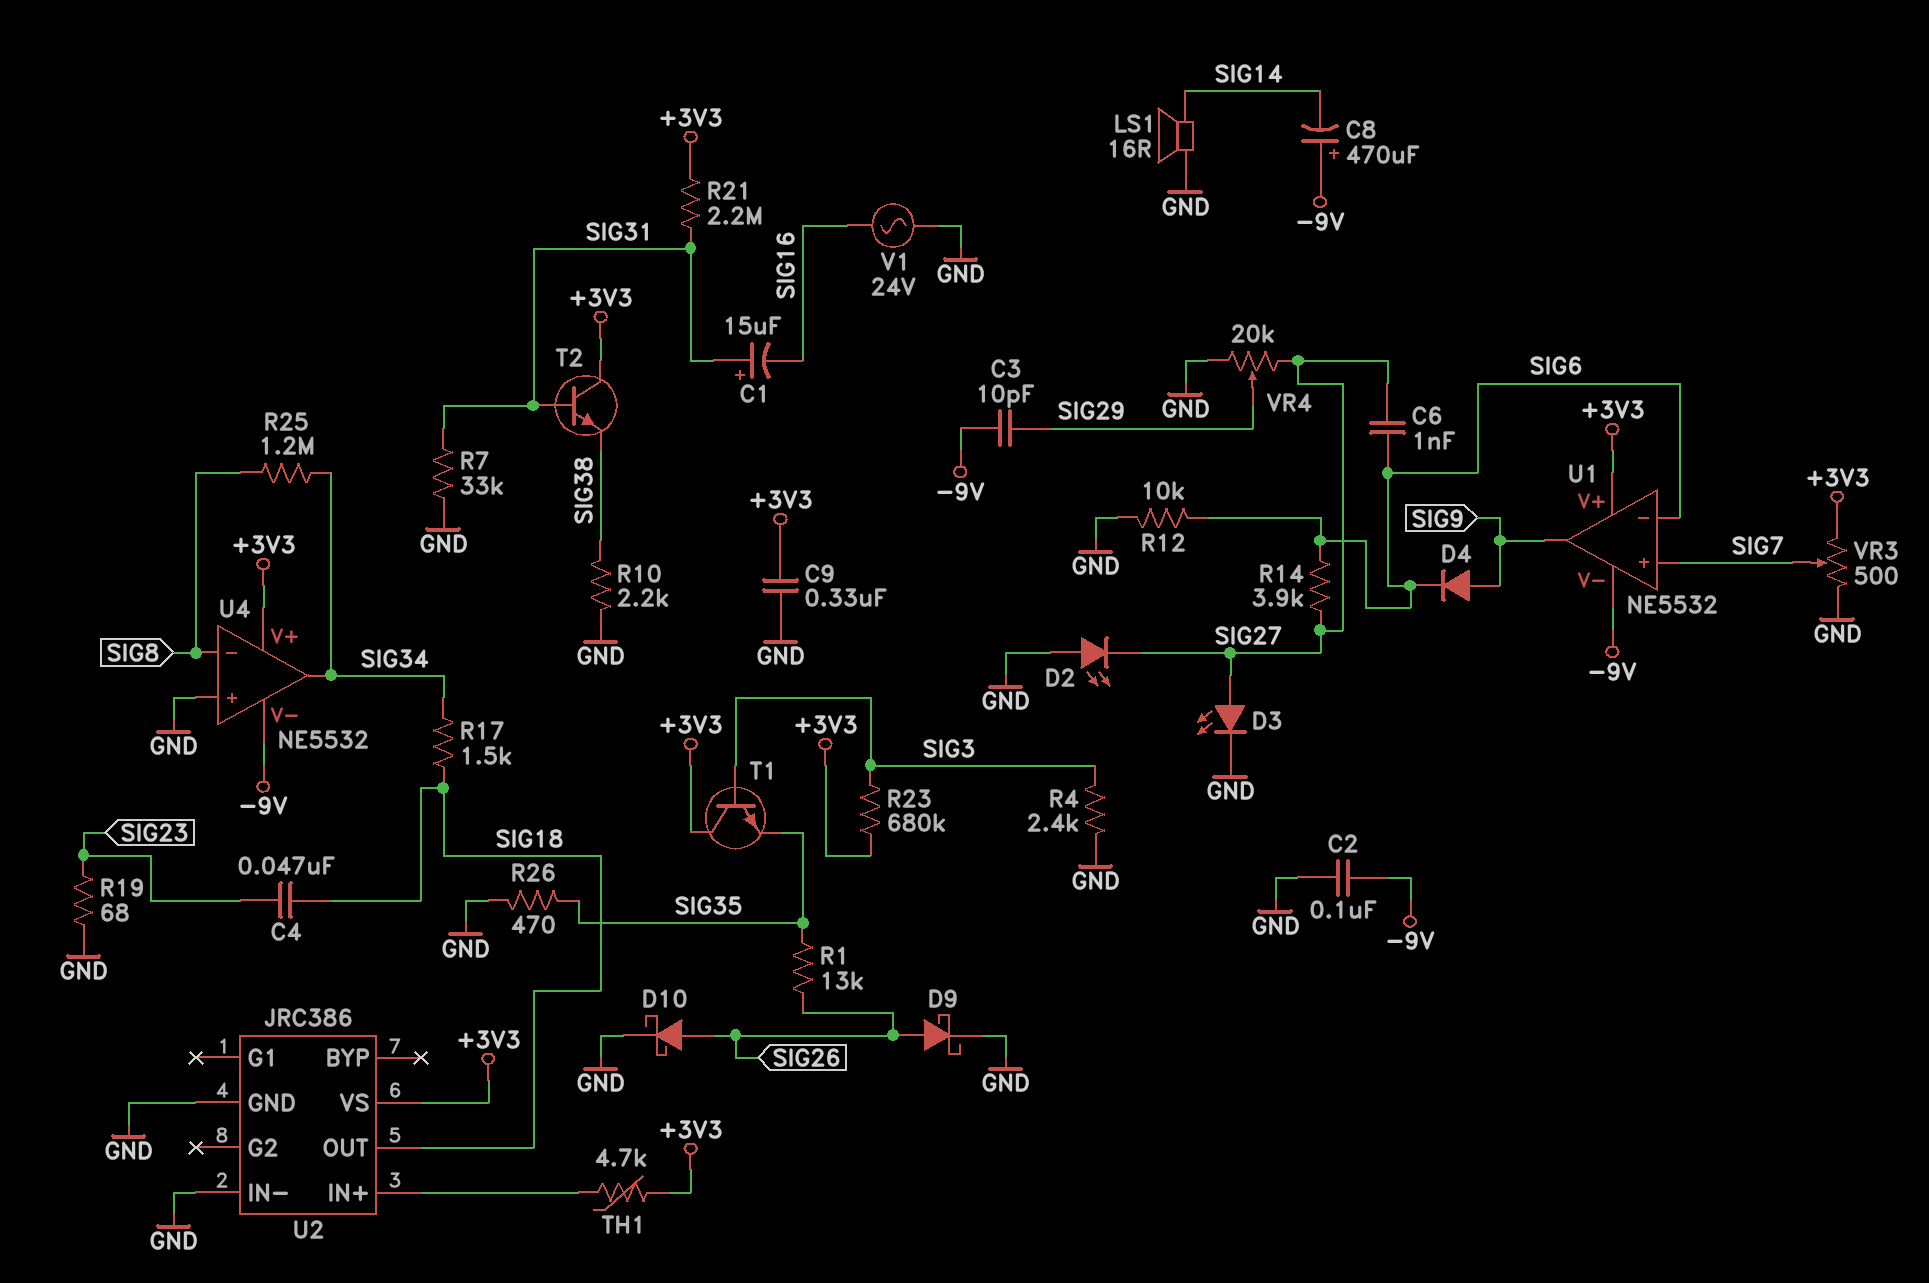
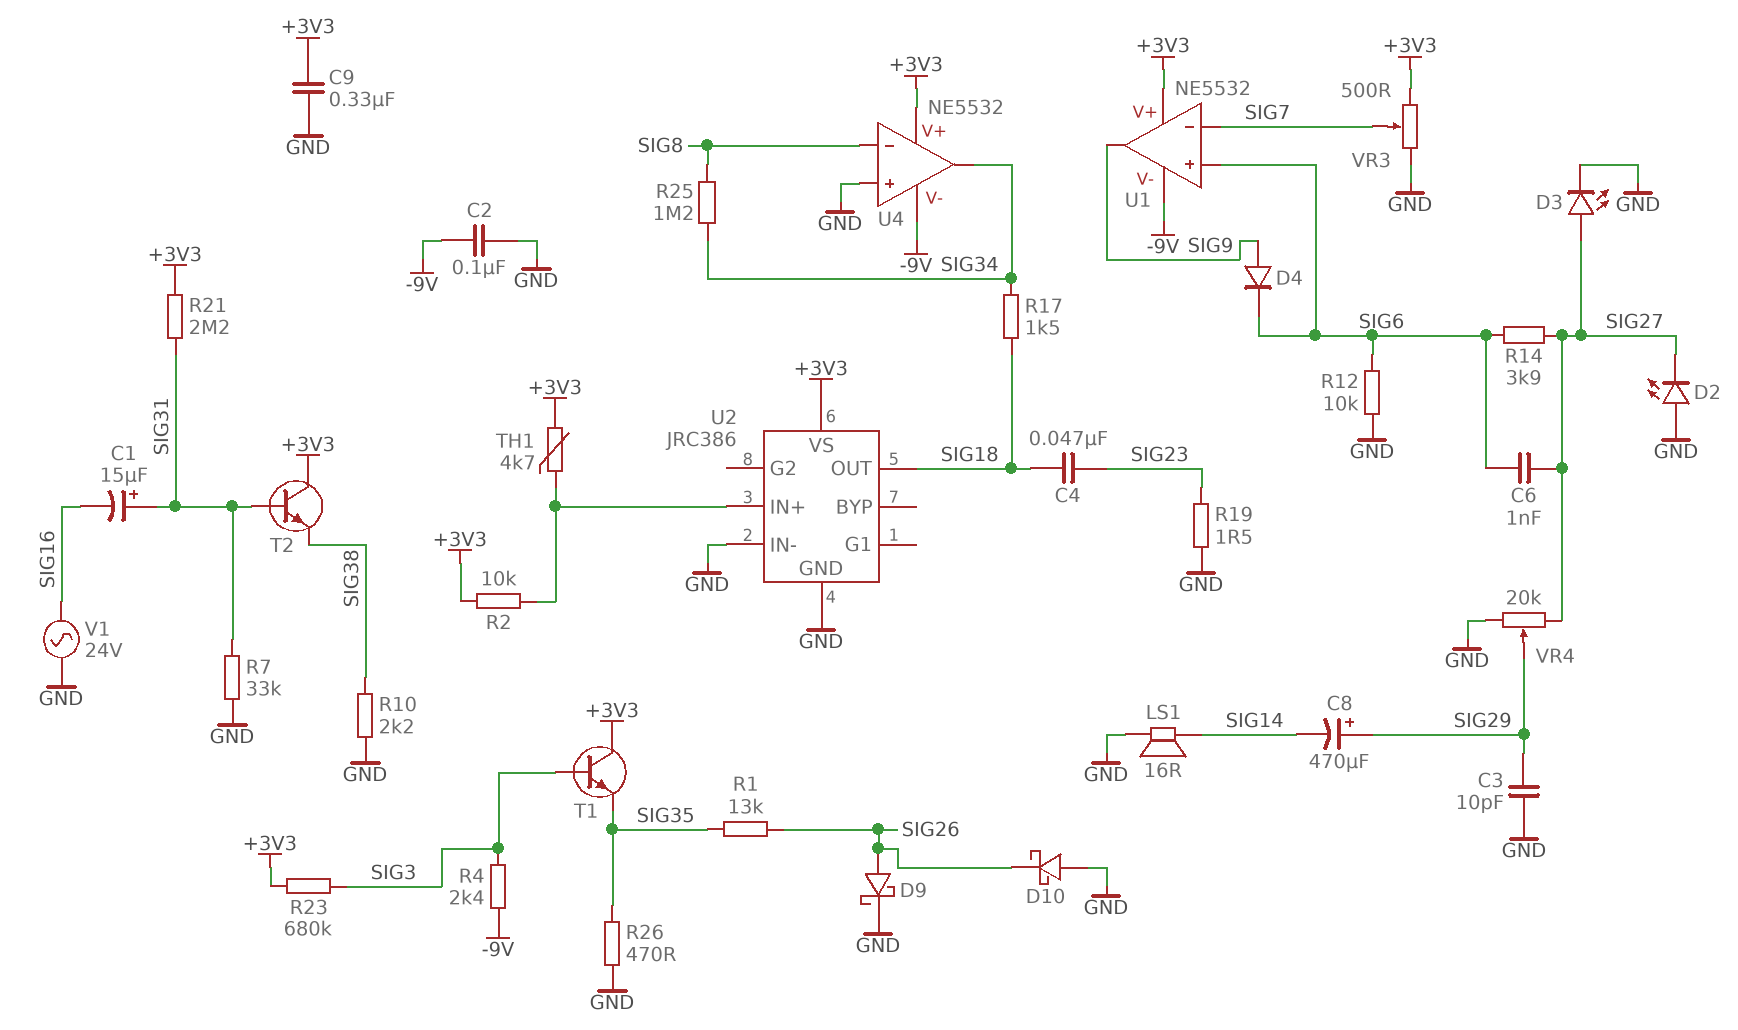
C3: 10pF (-9V, SIG29) -> 10pF (GND, SIG29)
C8: 470uF (plus -9V, minus SIG14) -> 470uF (plus SIG29, minus SIG14)
D10: schottky (A SIG26, K GND) -> schottky (A GND, K SIG26)
R2: none -> 10k (+3V3, U2/IN+)
R4: 2.4k (GND, SIG3) -> 2.4k (-9V, SIG3)
R19: 68 (GND, SIG23) -> 1.5 (GND, SIG23)
U1 pin in+: SIG7 -> SIG6
U1 pin in-: SIG6 -> SIG7

